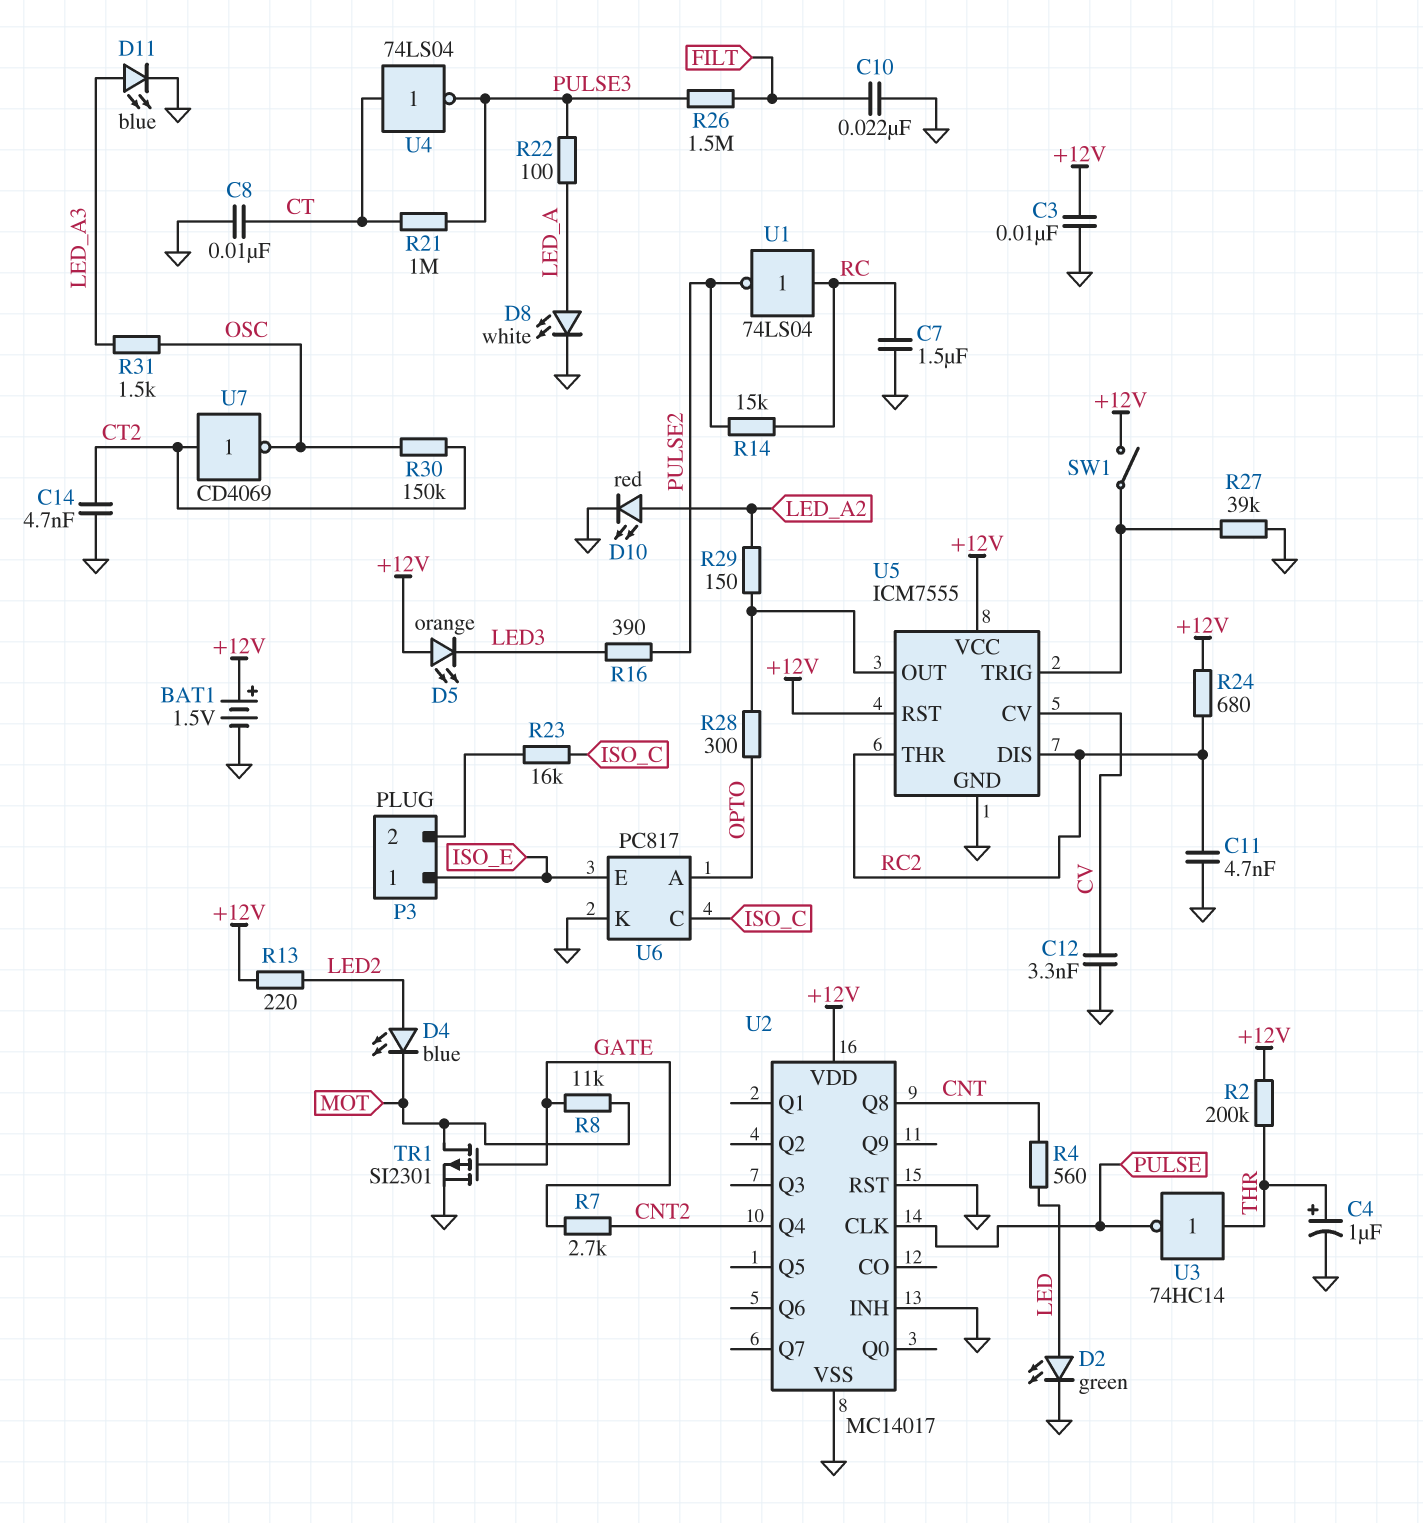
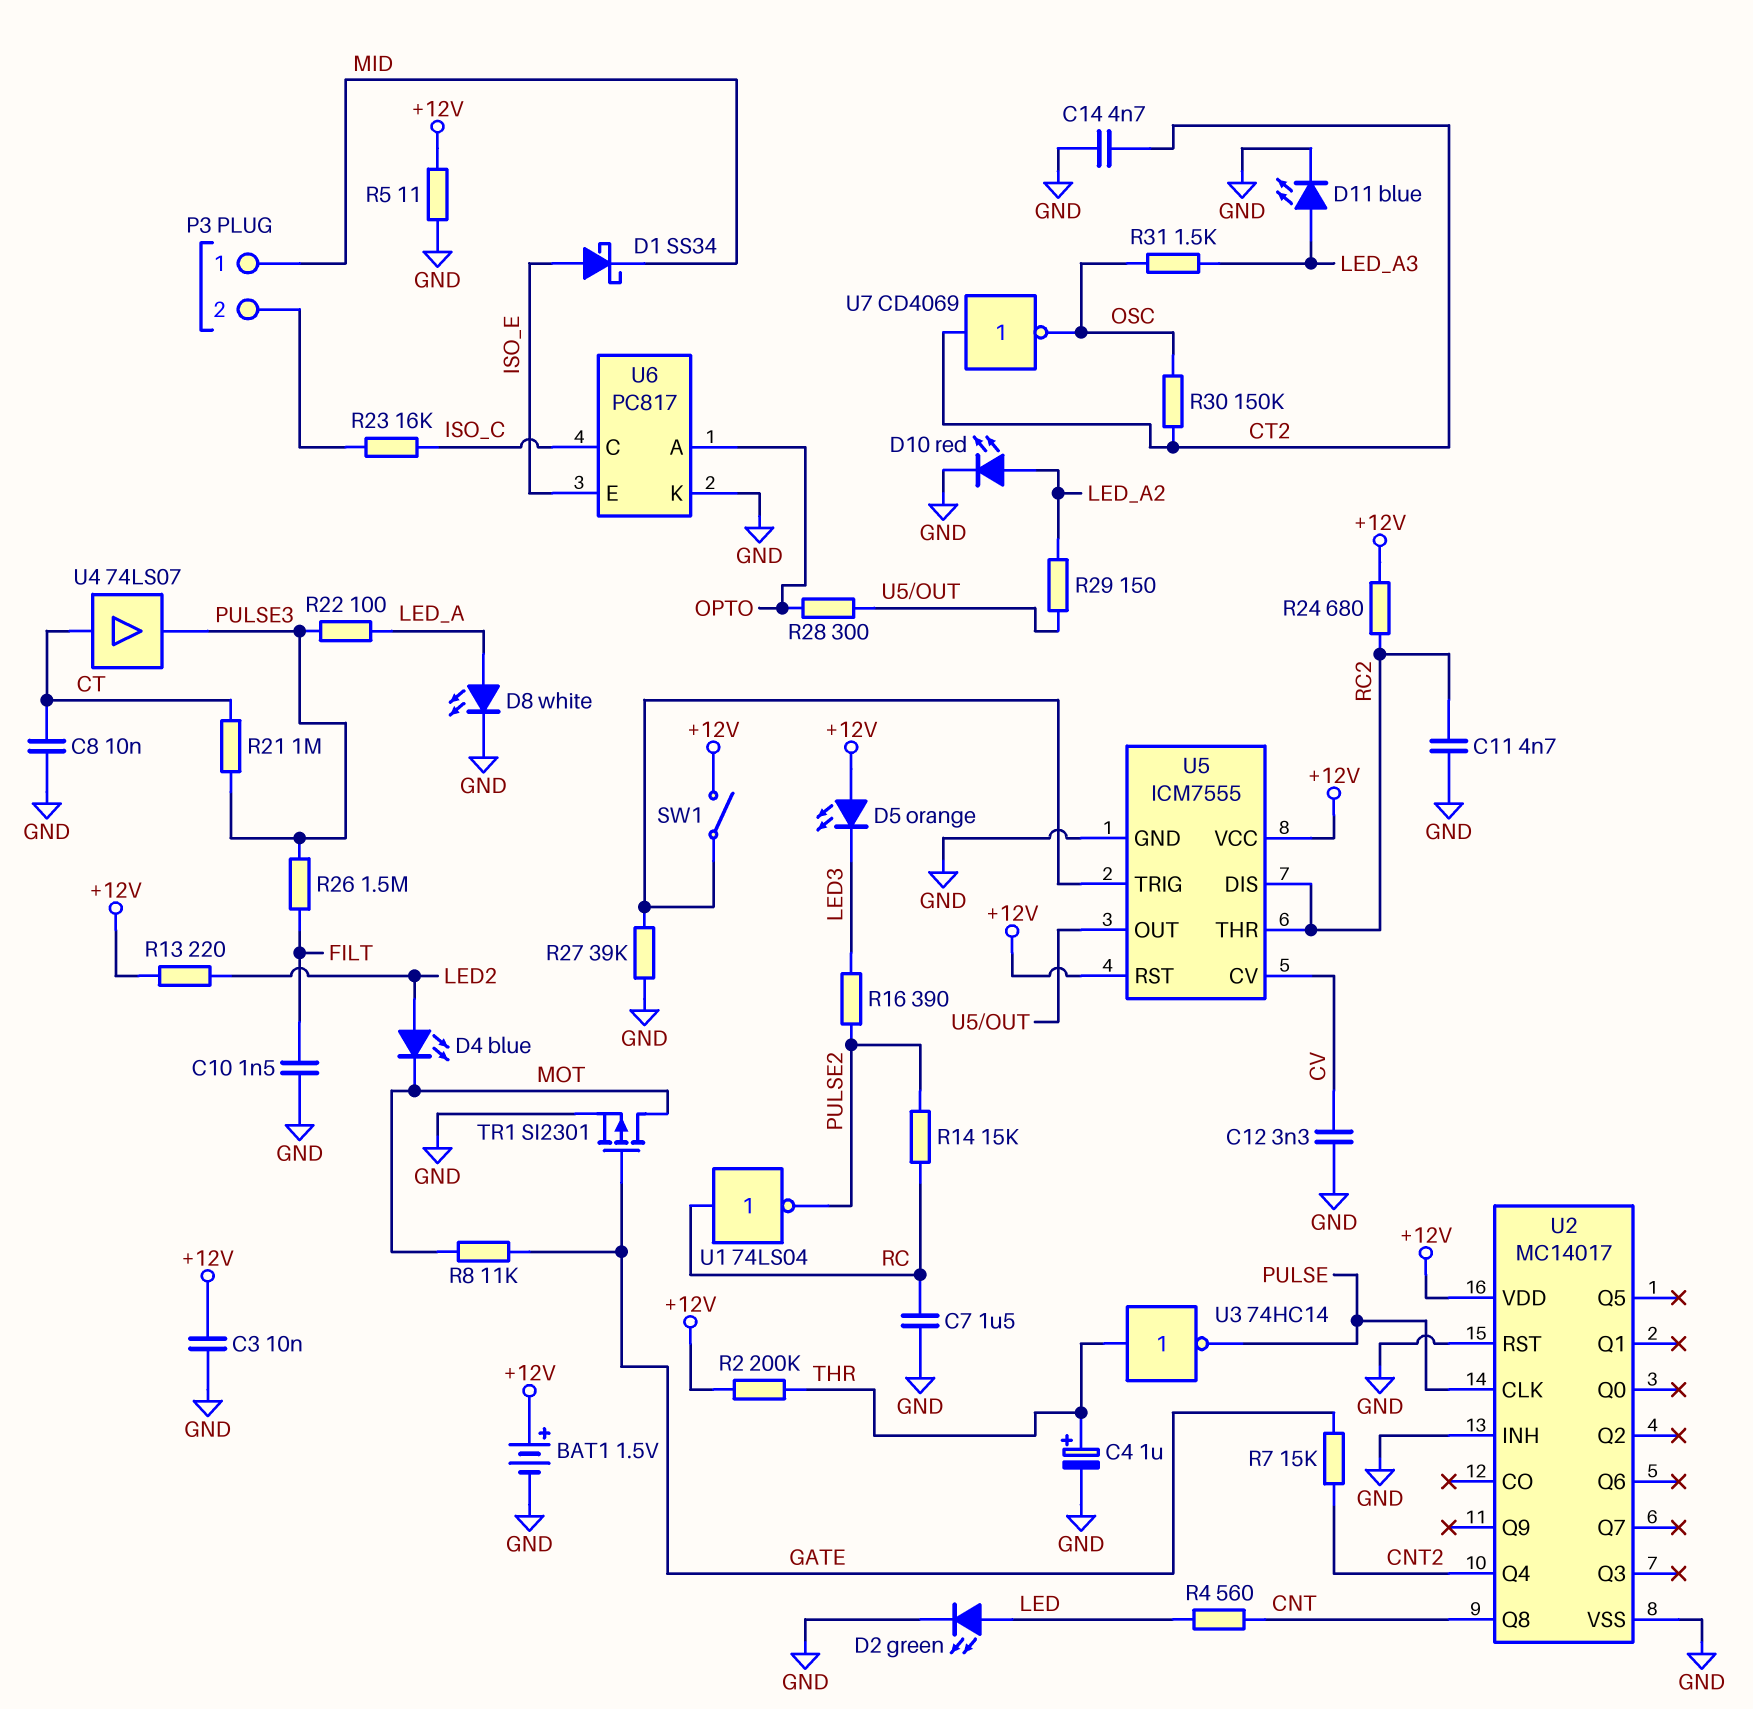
C10: 22nF (FILT, GND) -> 1.5nF (FILT, GND)
D1: none -> schottky SS34 (A ISO_E, K MID)
P3 pin 1: ISO_E -> MID
R5: none -> 11 (+12V, GND)
R7: 2.7k (CNT2, GATE) -> 15k (CNT2, GATE)
U4: NOT 74LS04 (in CT, out PULSE3) -> buffer 74LS07 (in CT, out PULSE3)

